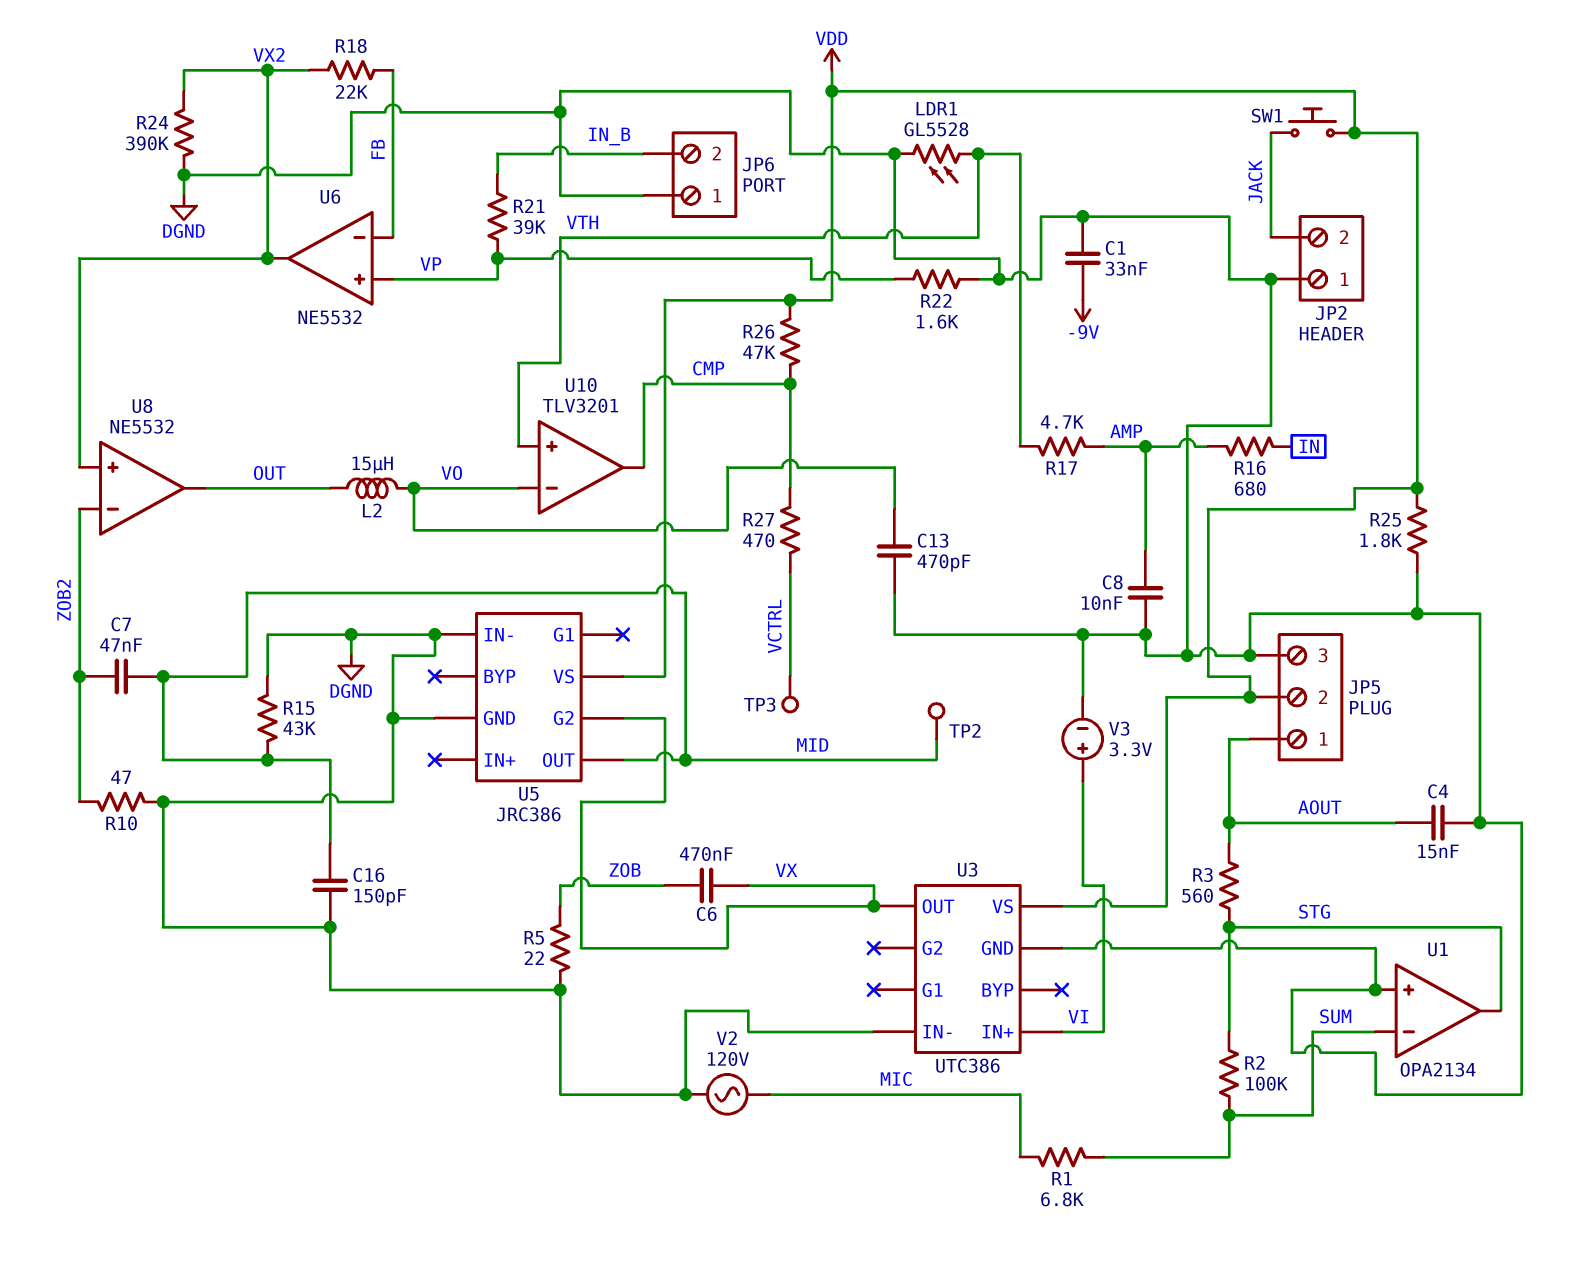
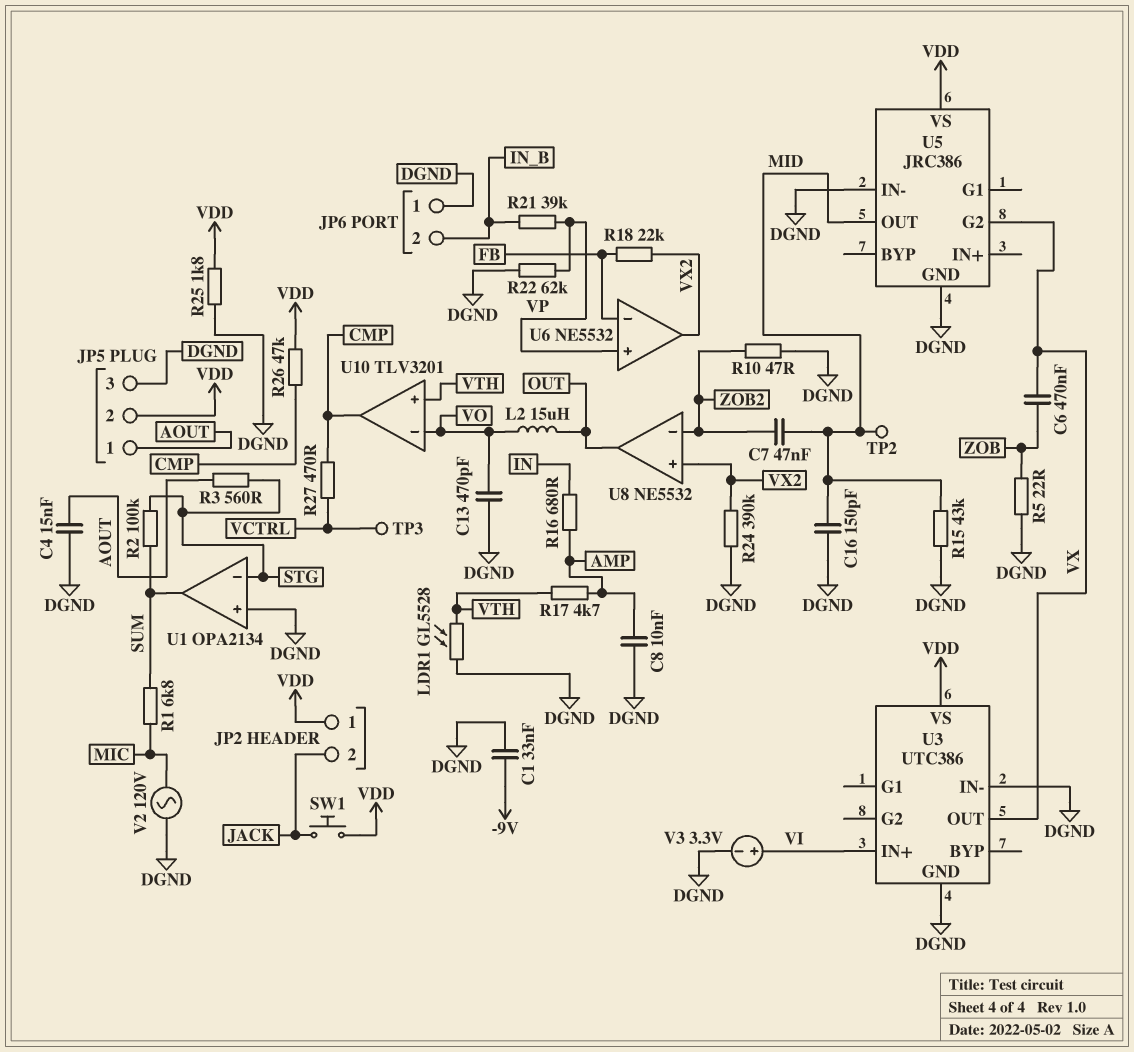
JP2 pin 1: DGND -> VDD
R22: 1.6k (DGND, VP) -> 62k (DGND, VP)
U1 pin in-: SUM -> STG
U1 pin out: STG -> SUM

